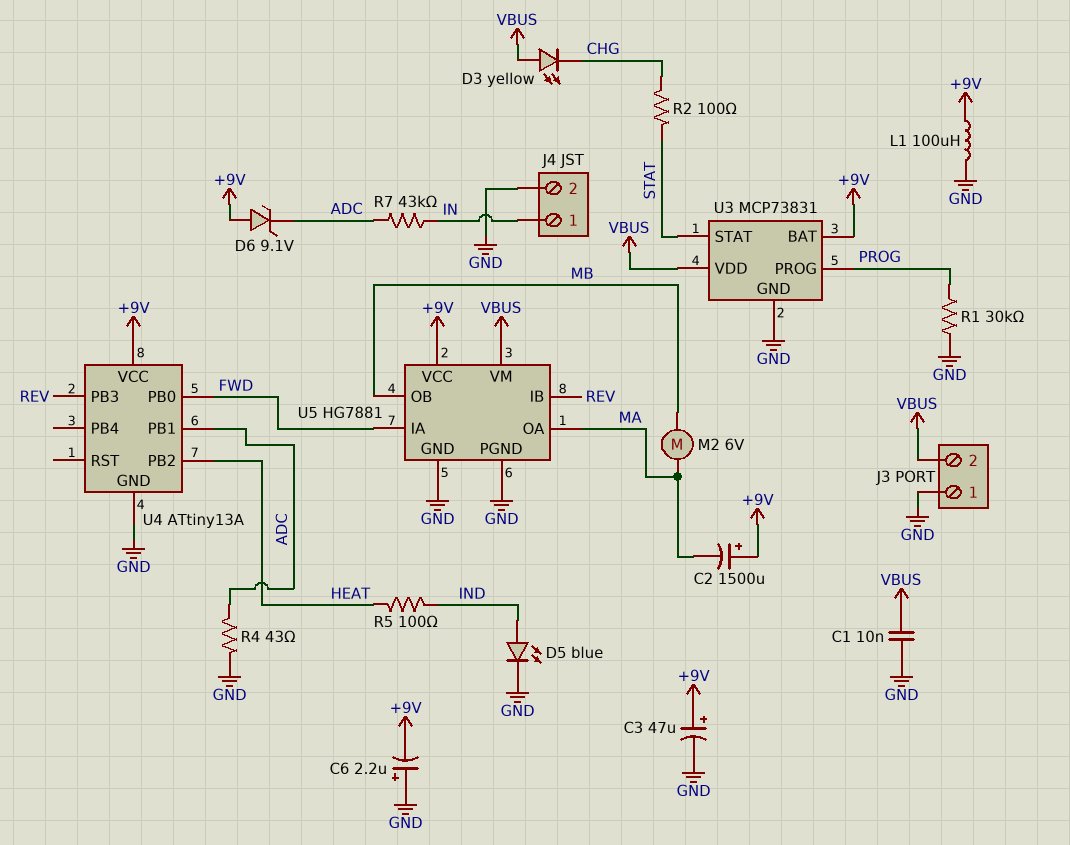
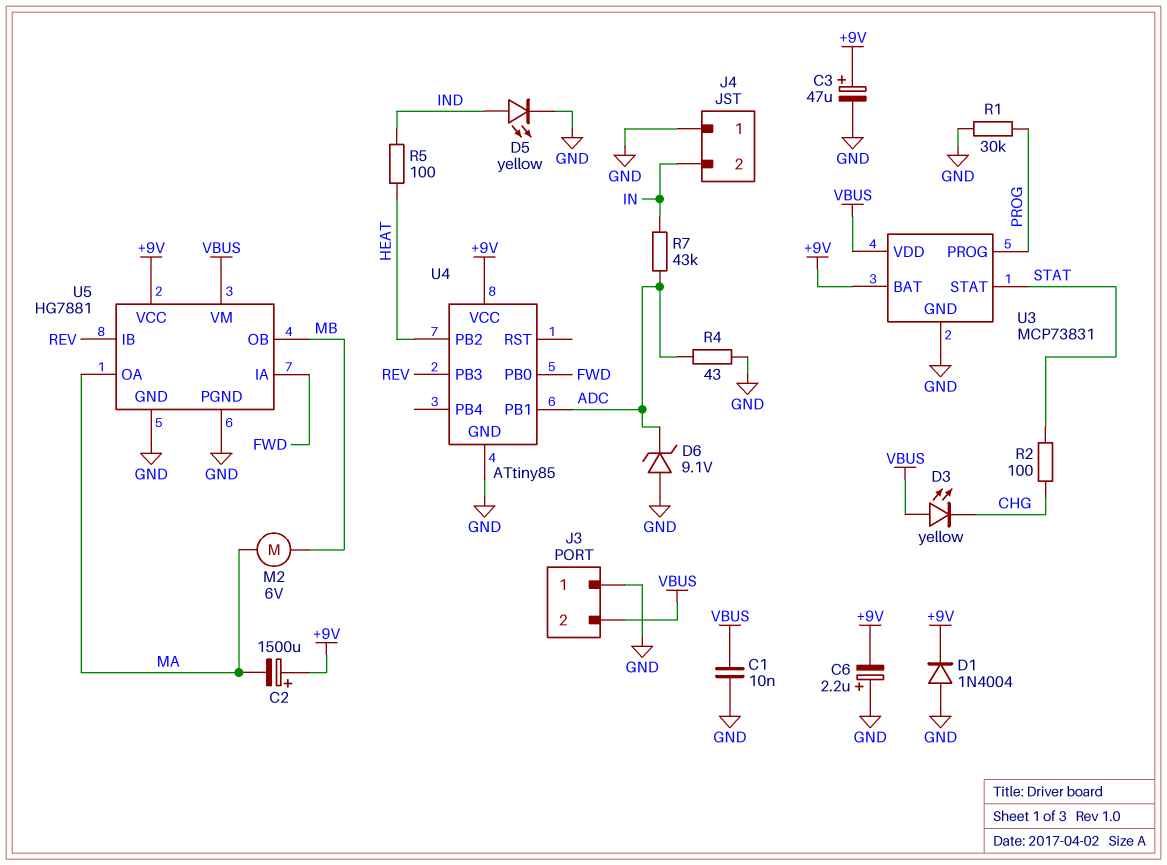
D1: none -> diode 1N4004 (A GND, K +9V)
D5: LED blue (A IND, K GND) -> LED yellow (A IND, K GND)
D6: zener 9.1V (A +9V, K ADC) -> zener 9.1V (A GND, K ADC)
J4 pin 1: IN -> GND
J4 pin 2: GND -> IN
L1: 100uH (+9V, GND) -> none
U4: ATtiny13A -> ATtiny85

